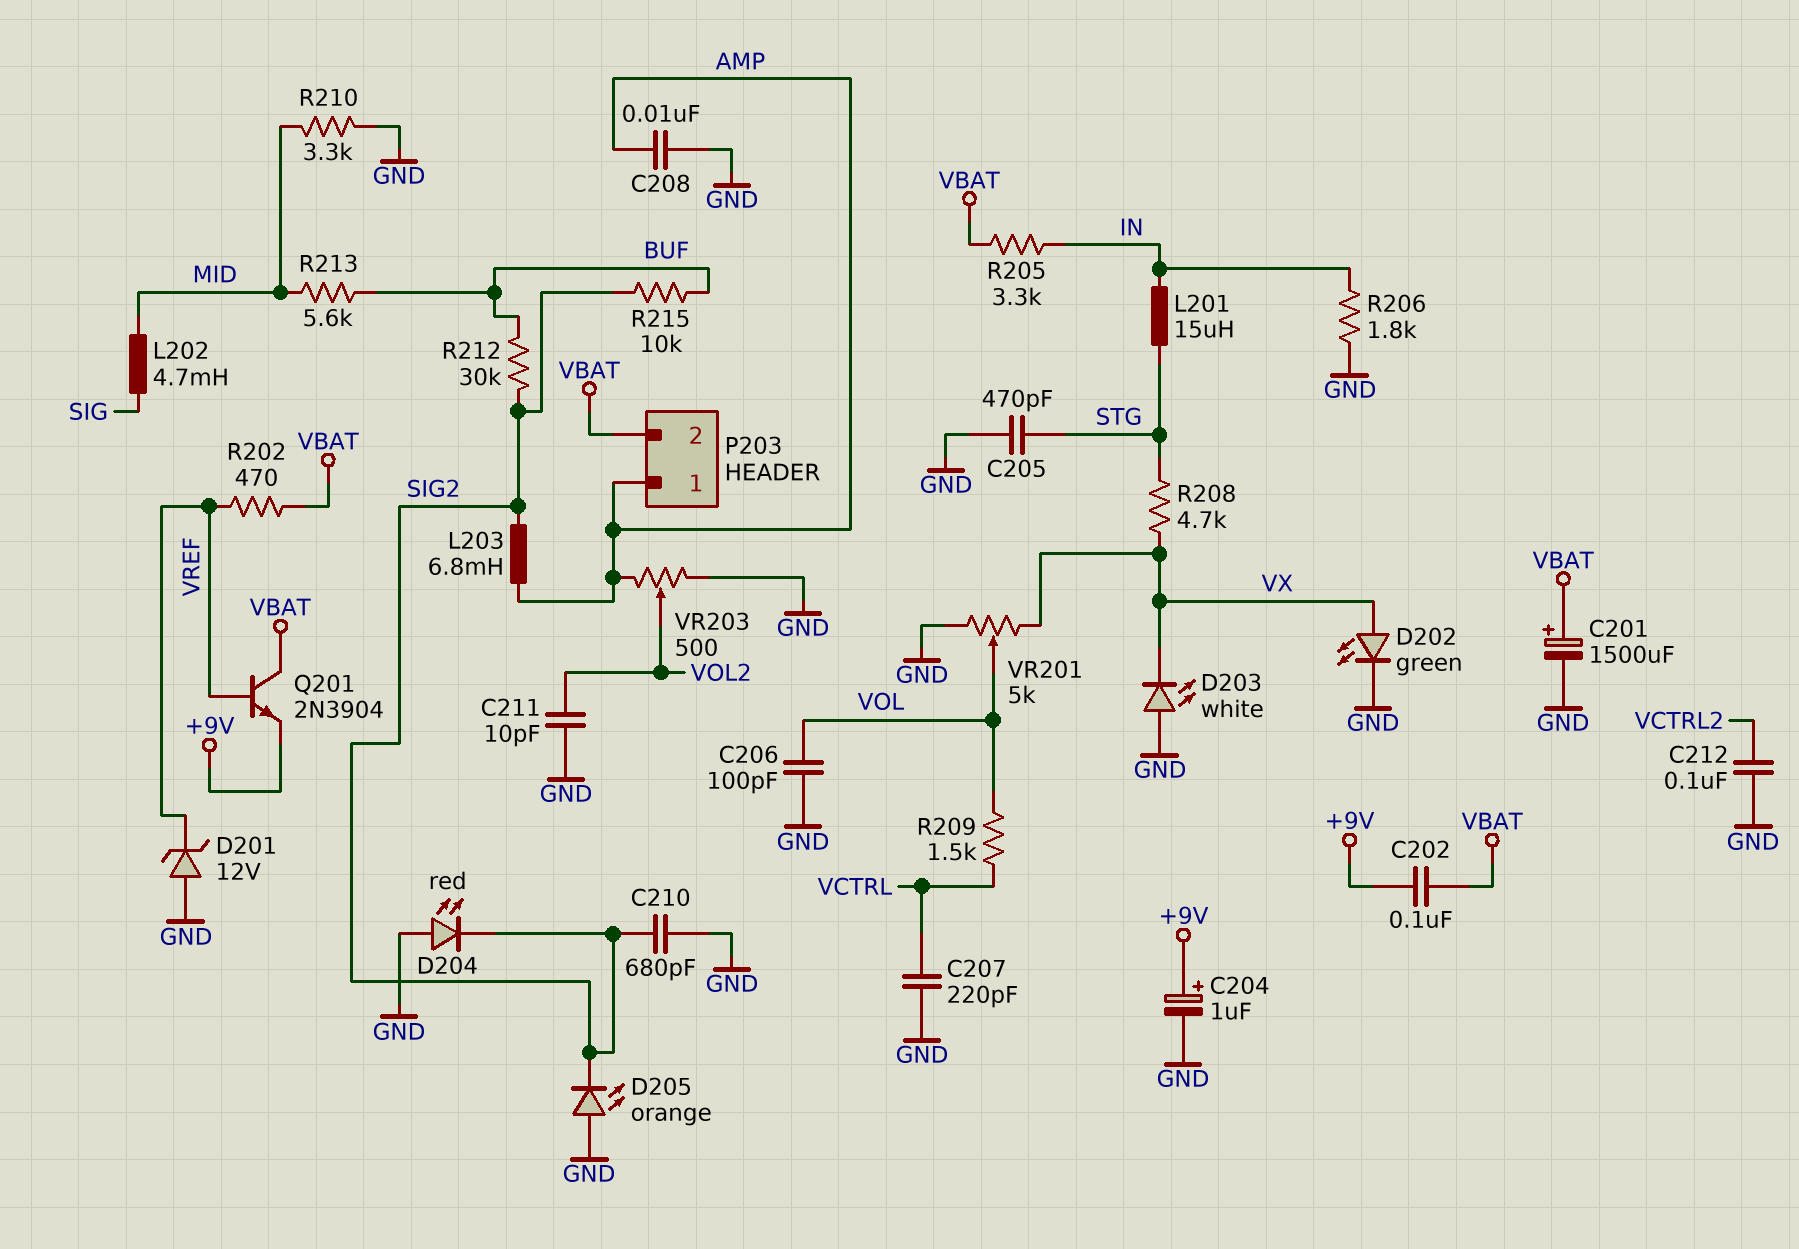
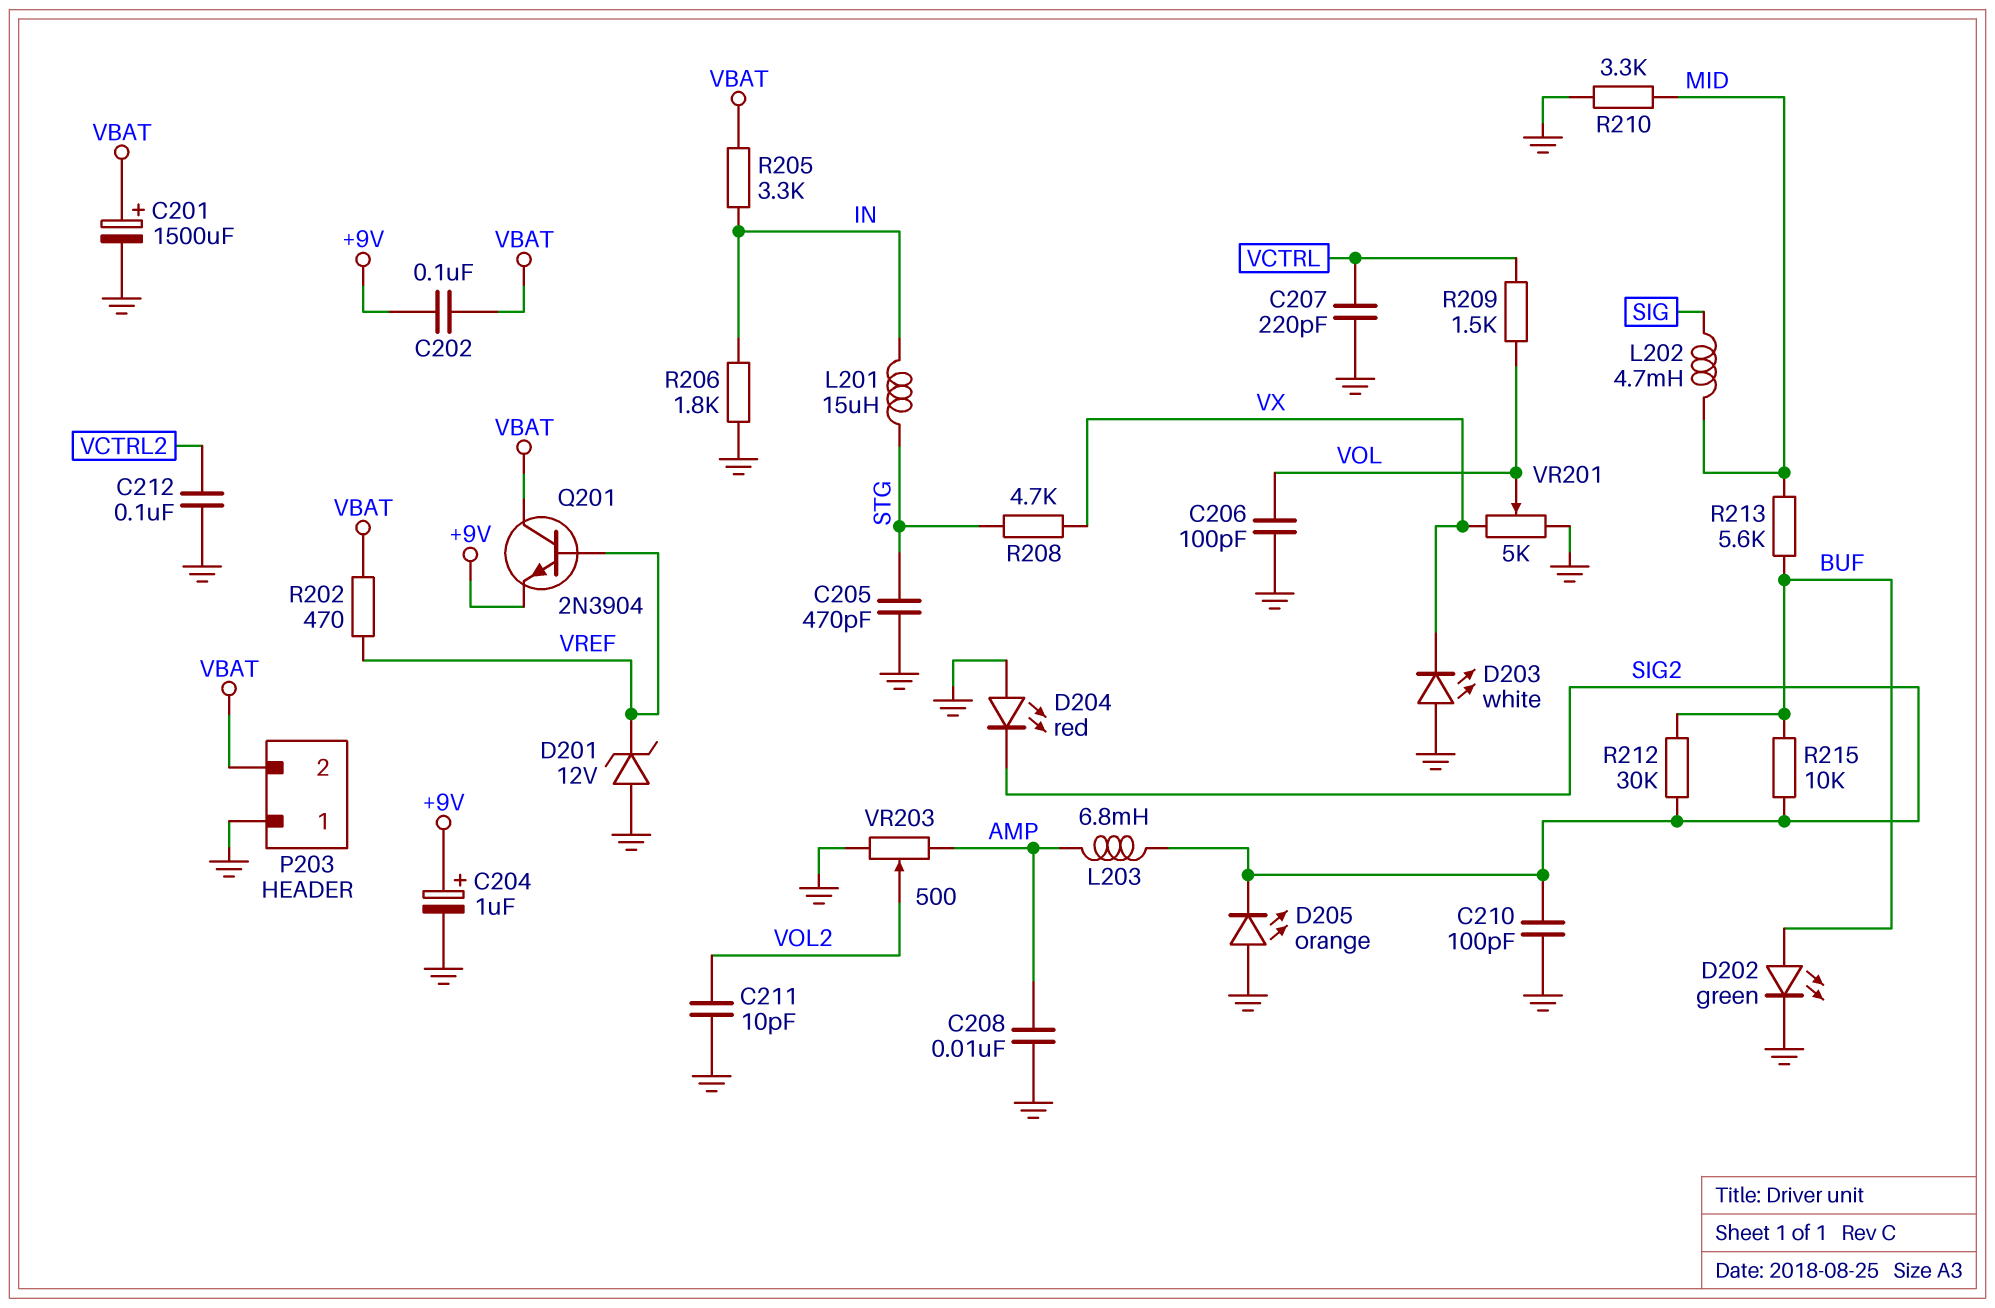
C210: 680pF (GND, SIG2) -> 100pF (GND, SIG2)
D202: LED green (A VX, K GND) -> LED green (A BUF, K GND)
P203 pin 1: AMP -> GND

